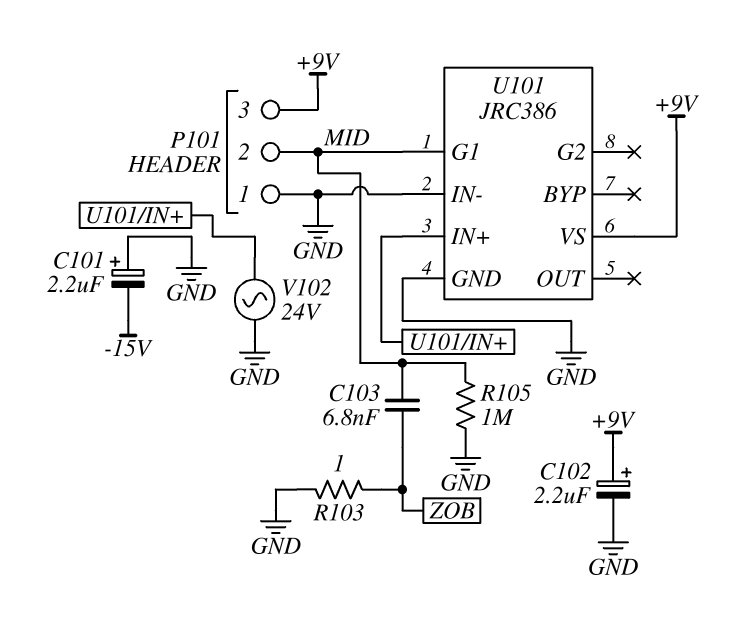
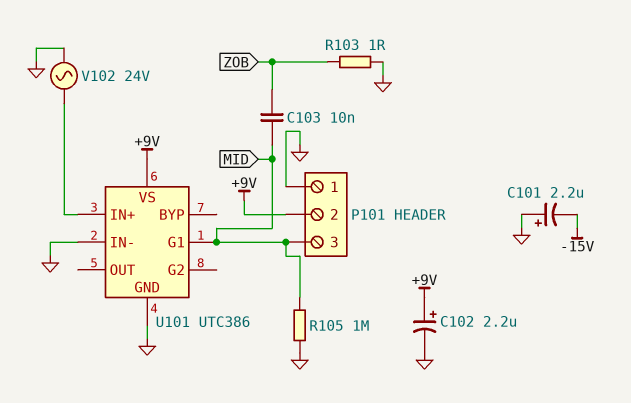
C103: 6.8nF (MID, ZOB) -> 10nF (MID, ZOB)
P101 pin 2: MID -> +9V
P101 pin 3: +9V -> MID
U101: JRC386 -> UTC386

